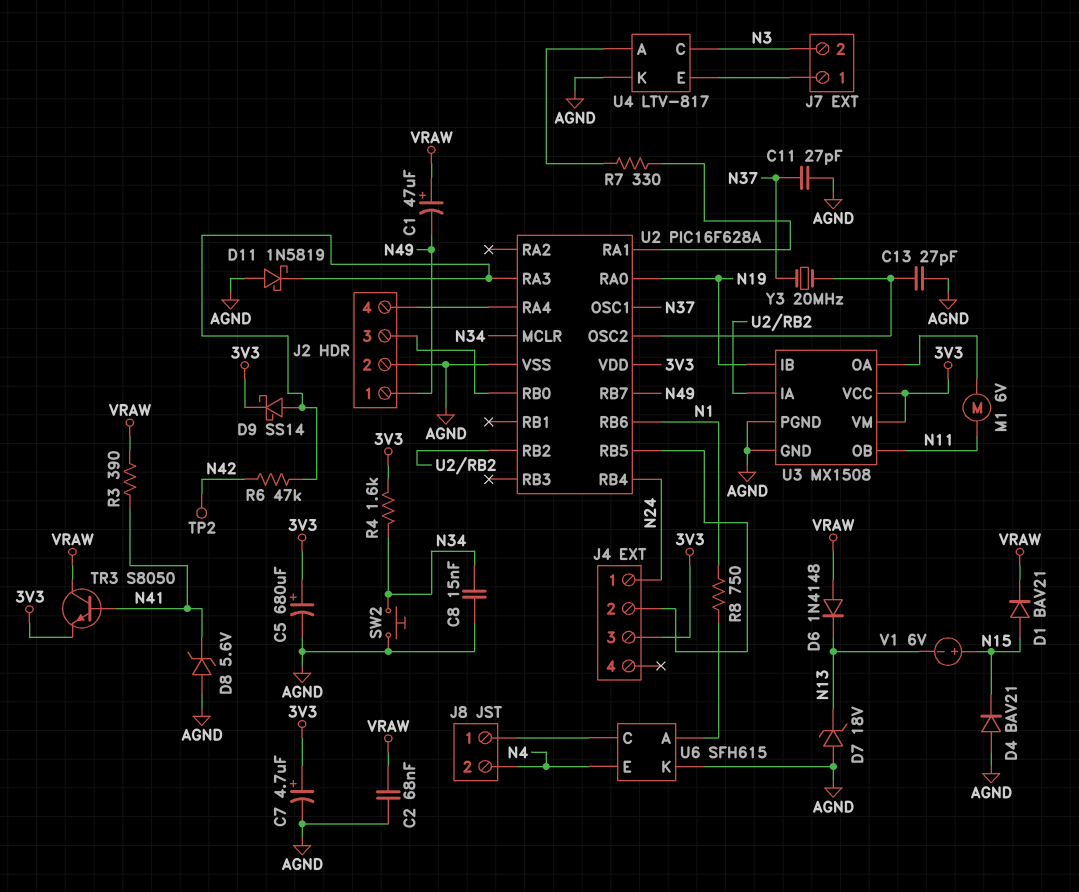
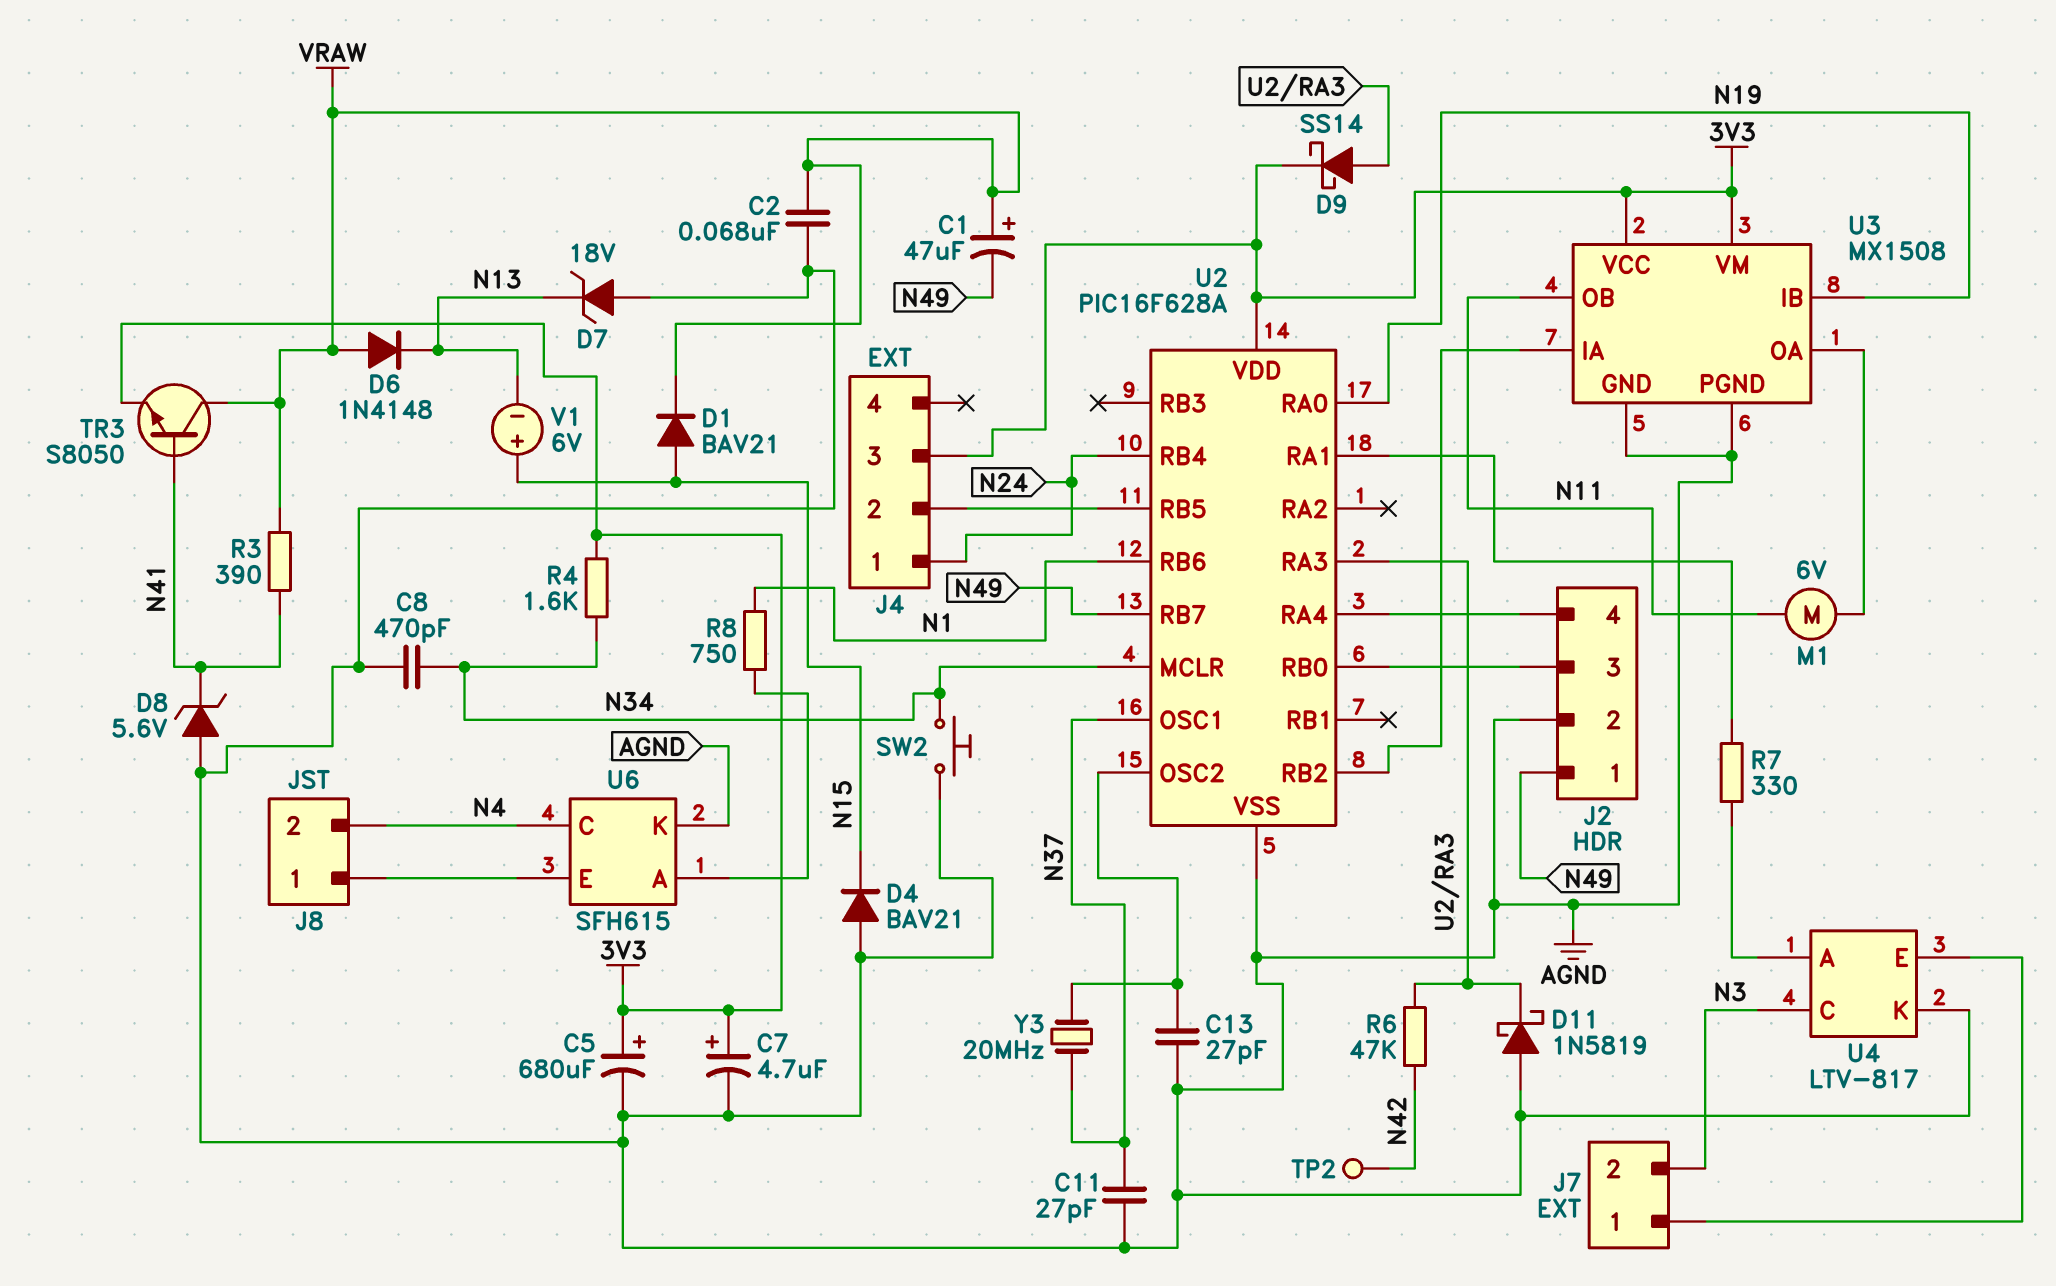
C8: 15nF (AGND, N34) -> 470pF (AGND, N34)
U6 pin C: J8/1 -> N4
U6 pin E: N4 -> J8/1

